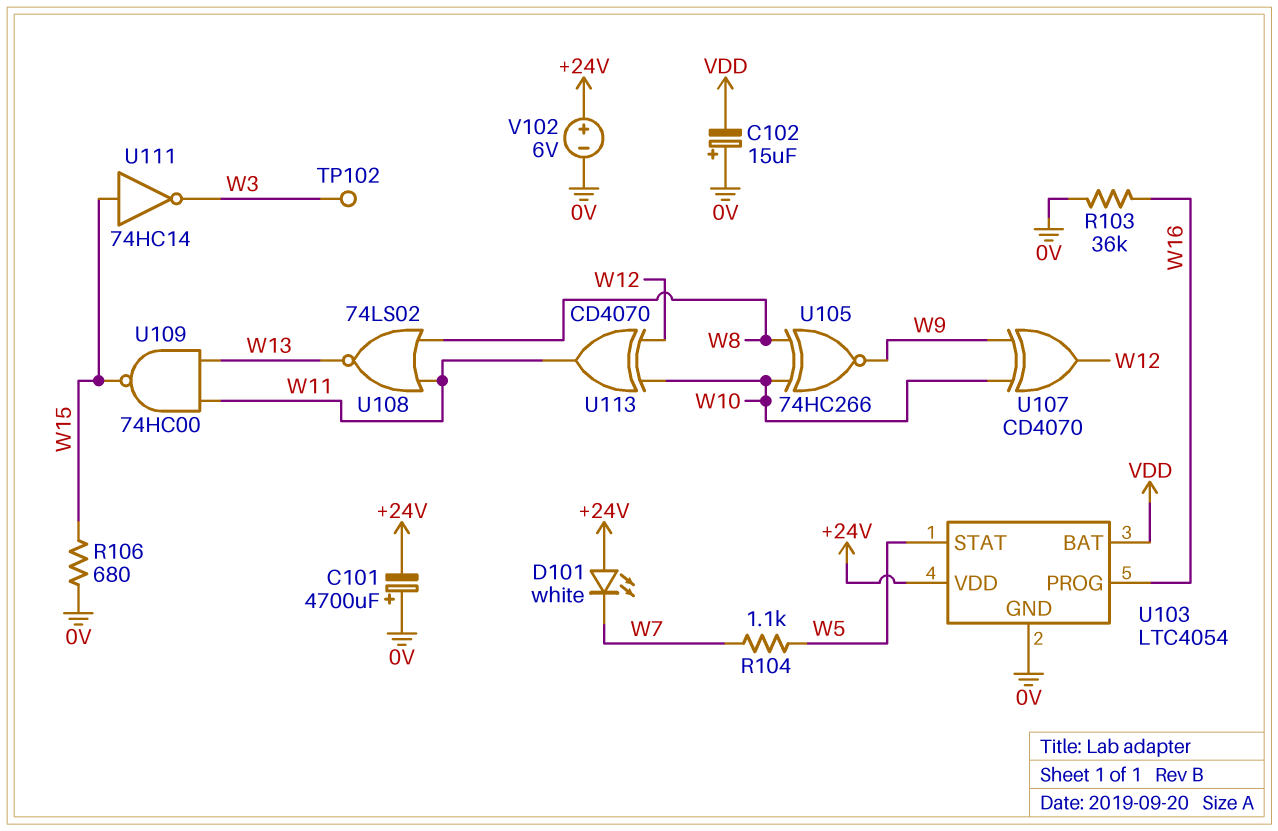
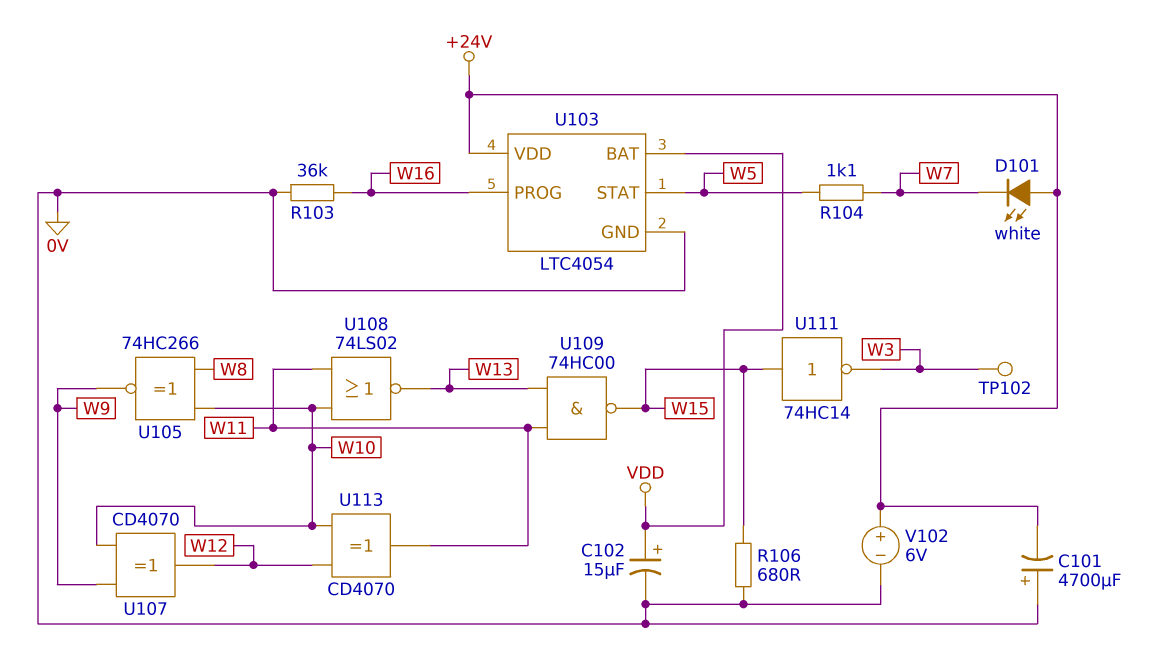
C102: 15uF (plus 0V, minus VDD) -> 15uF (plus VDD, minus 0V)
U108: NOR 74LS02 (in W8, in W11, out W13) -> NOR 74LS02 (in W10, in W11, out W13)

